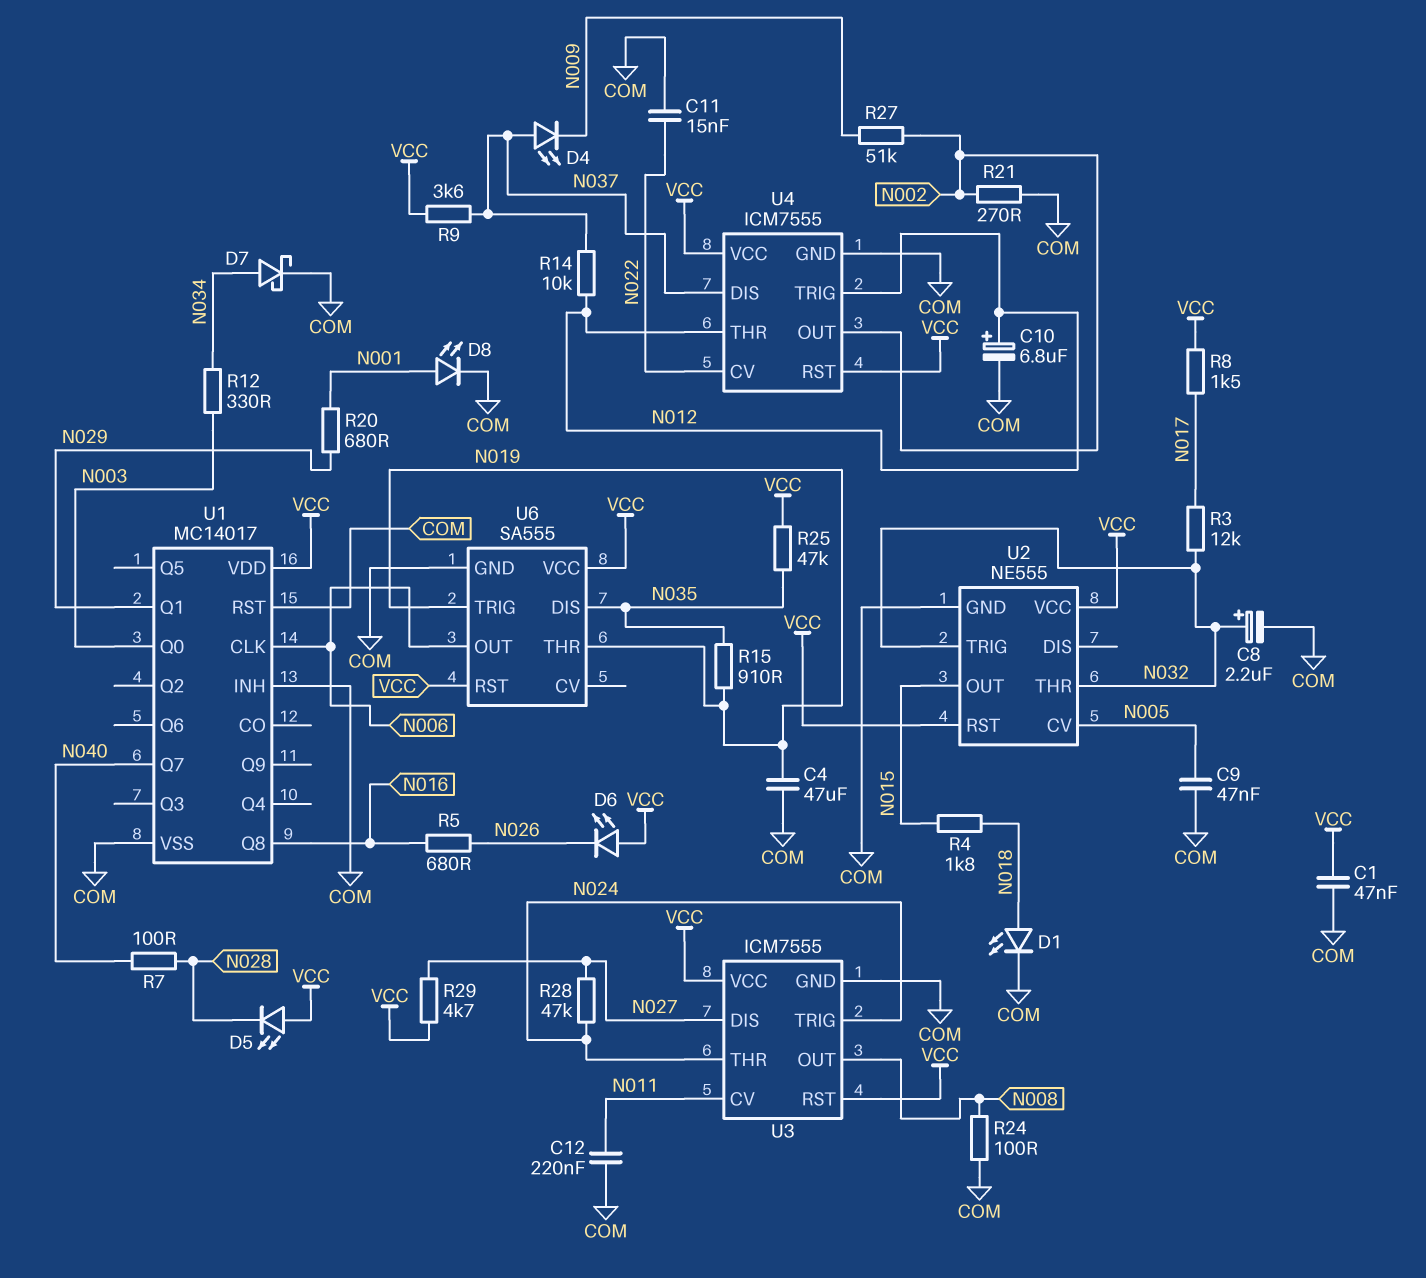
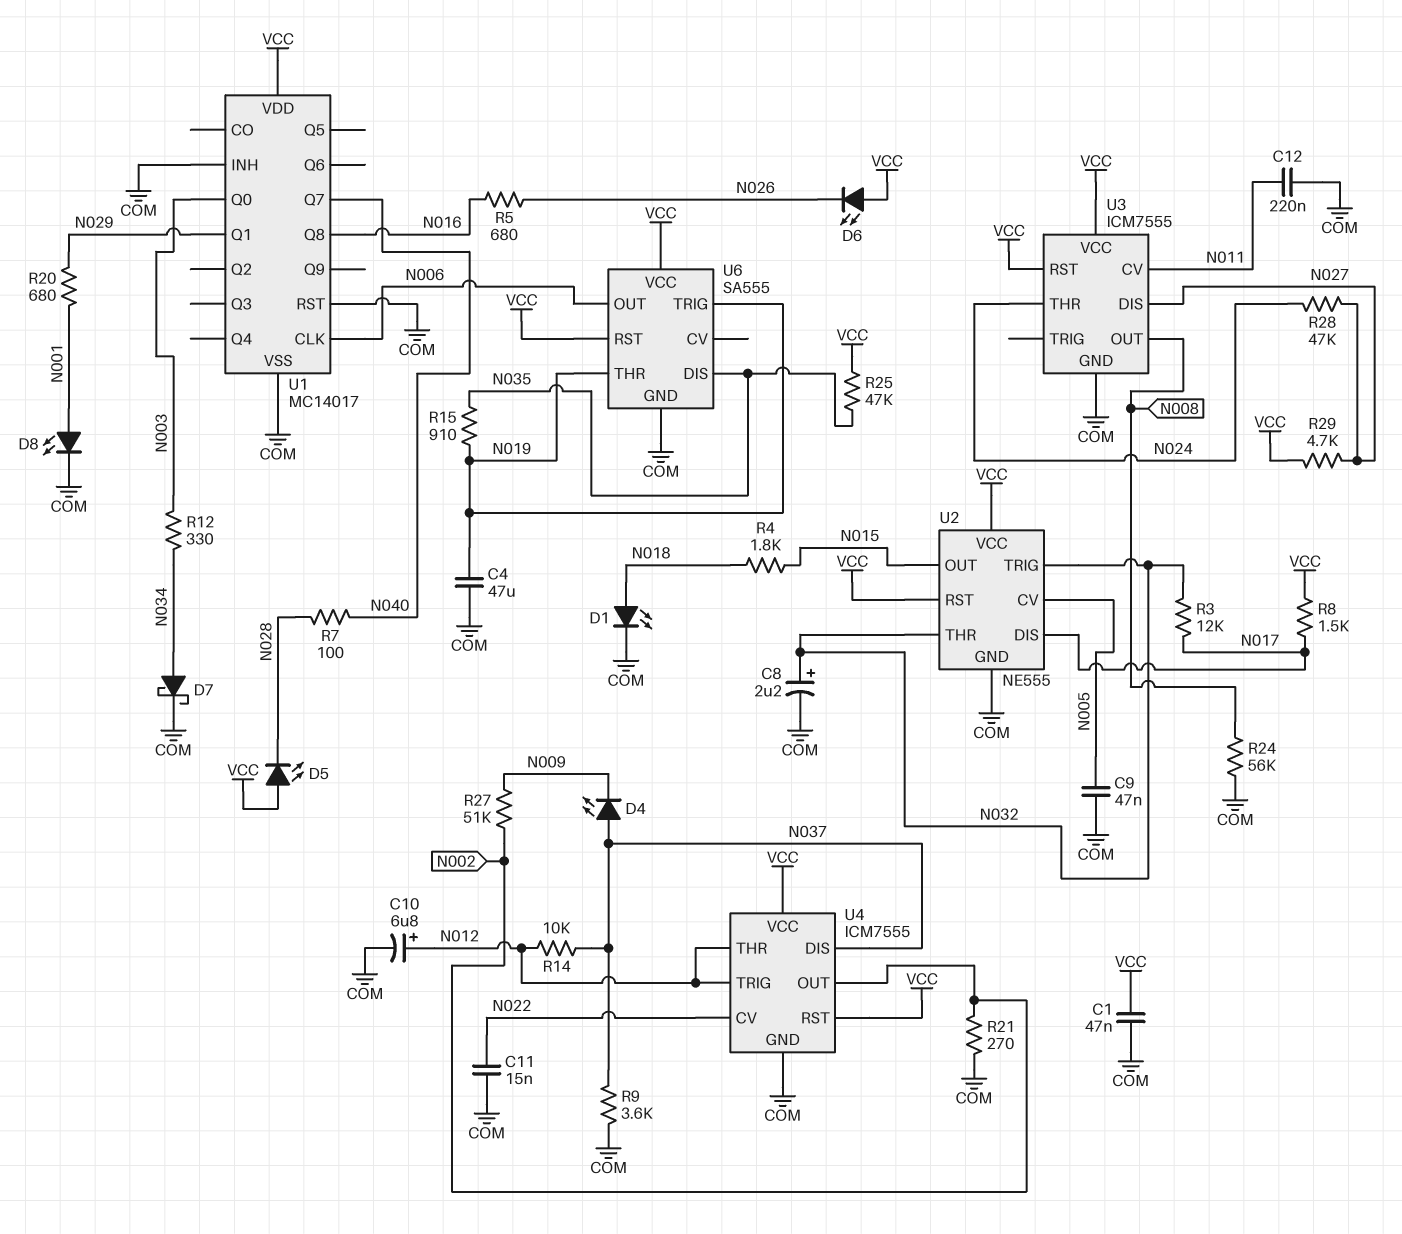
R9: 3.6k (N037, VCC) -> 3.6k (COM, N037)
R24: 100 (COM, N008) -> 56k (COM, N008)
U2 pin DIS: none -> N017
U3 pin TRIG: N024 -> none

